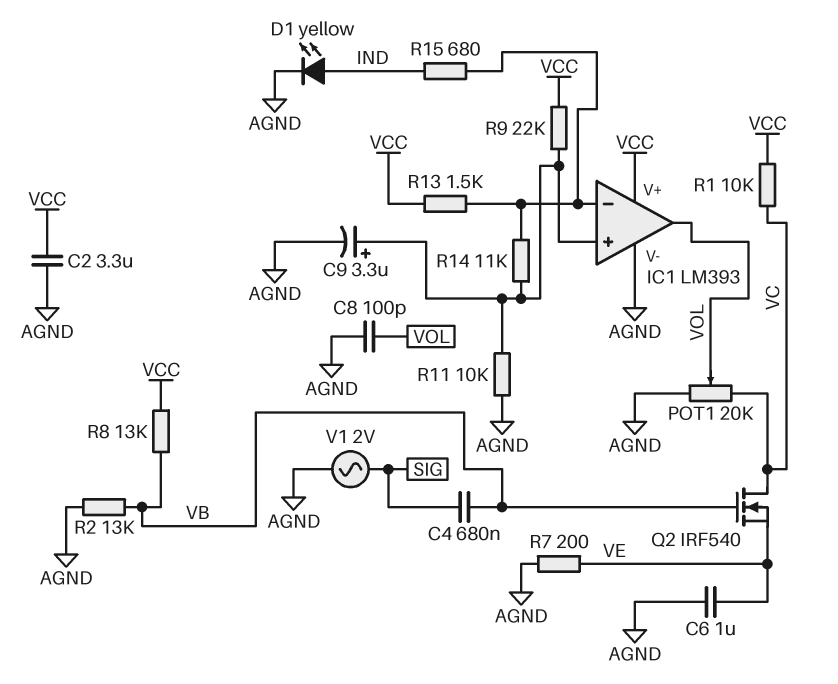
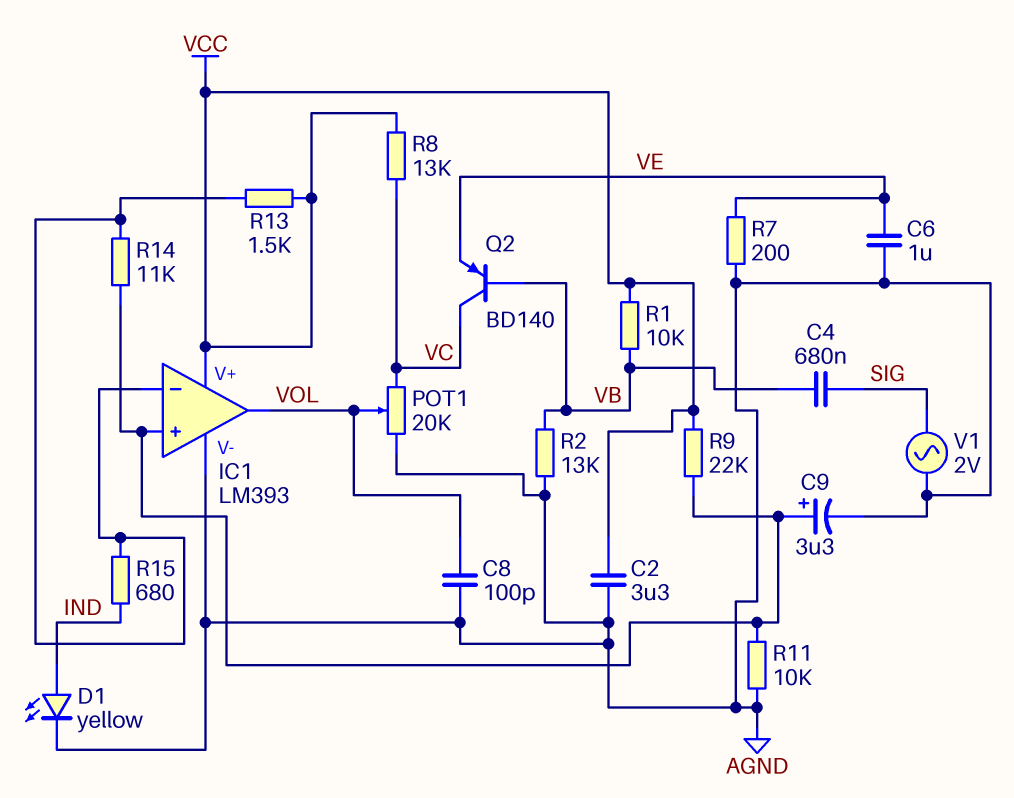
Q2: NMOS IRF540 (G VB, D VC, S VE) -> PNP BD140 (B VB, C VC, E VE)
R1: 10k (VC, VCC) -> 10k (VB, VCC)
R8: 13k (VB, VCC) -> 13k (VC, VCC)

